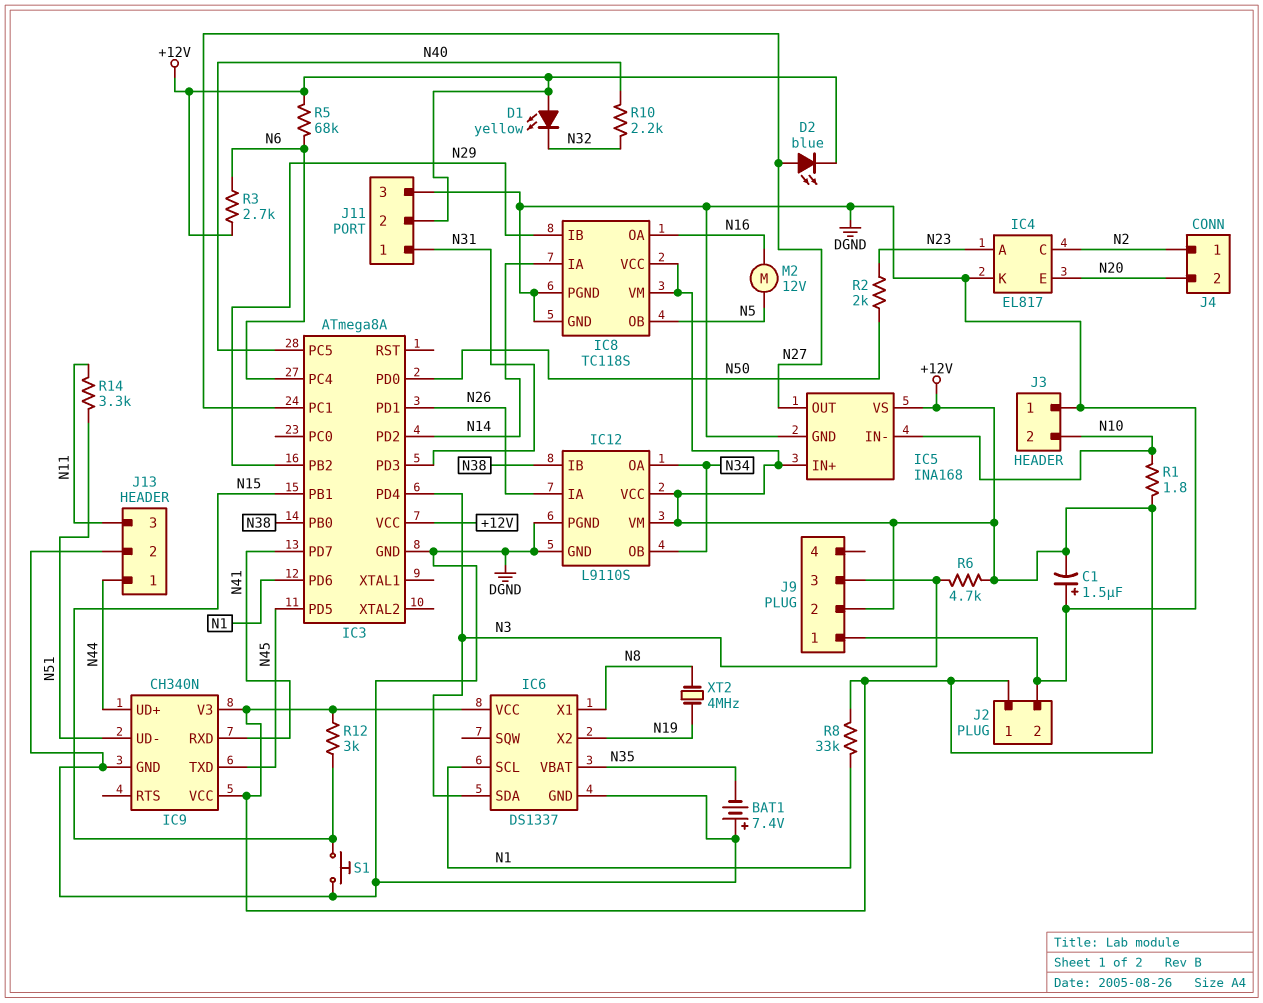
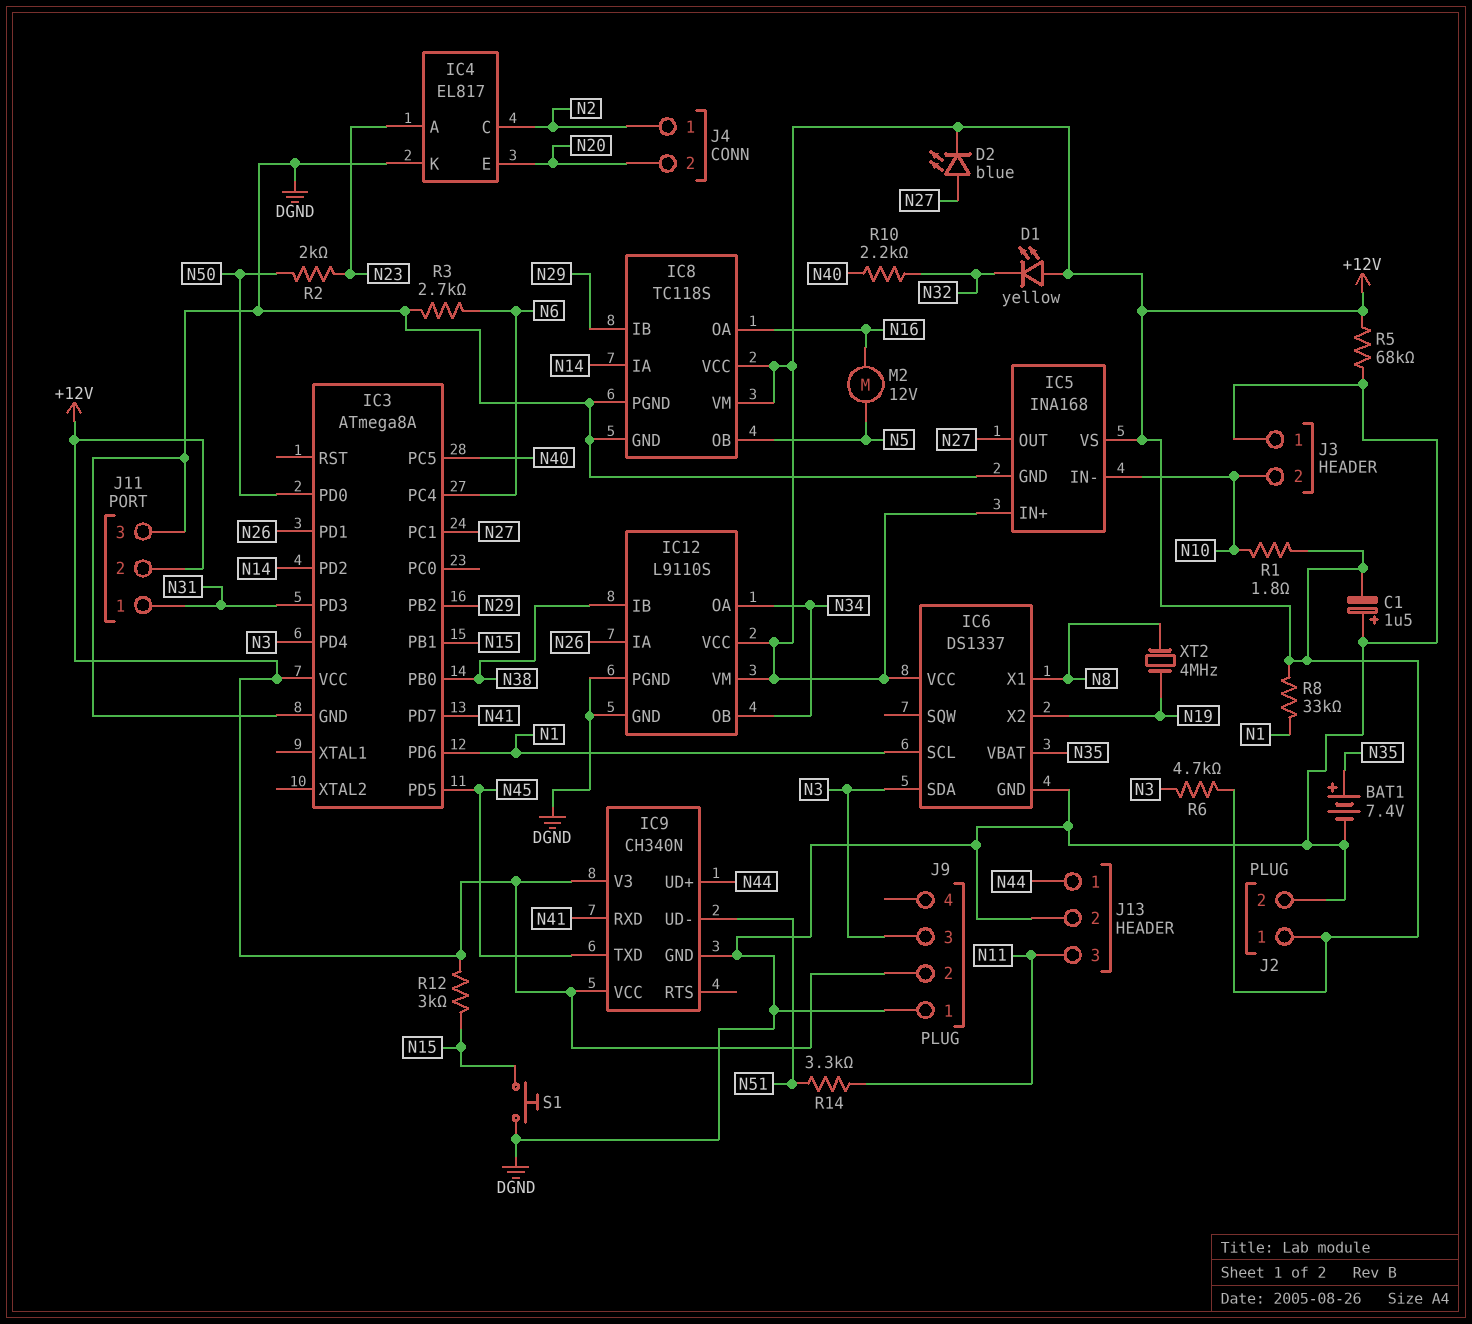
BAT1: 7.4V (plus DGND, minus N35) -> 7.4V (plus N35, minus DGND)
R3: 2.7k (+12V, N6) -> 2.7k (DGND, N6)
R5: 68k (+12V, N6) -> 68k (+12V, DGND)

